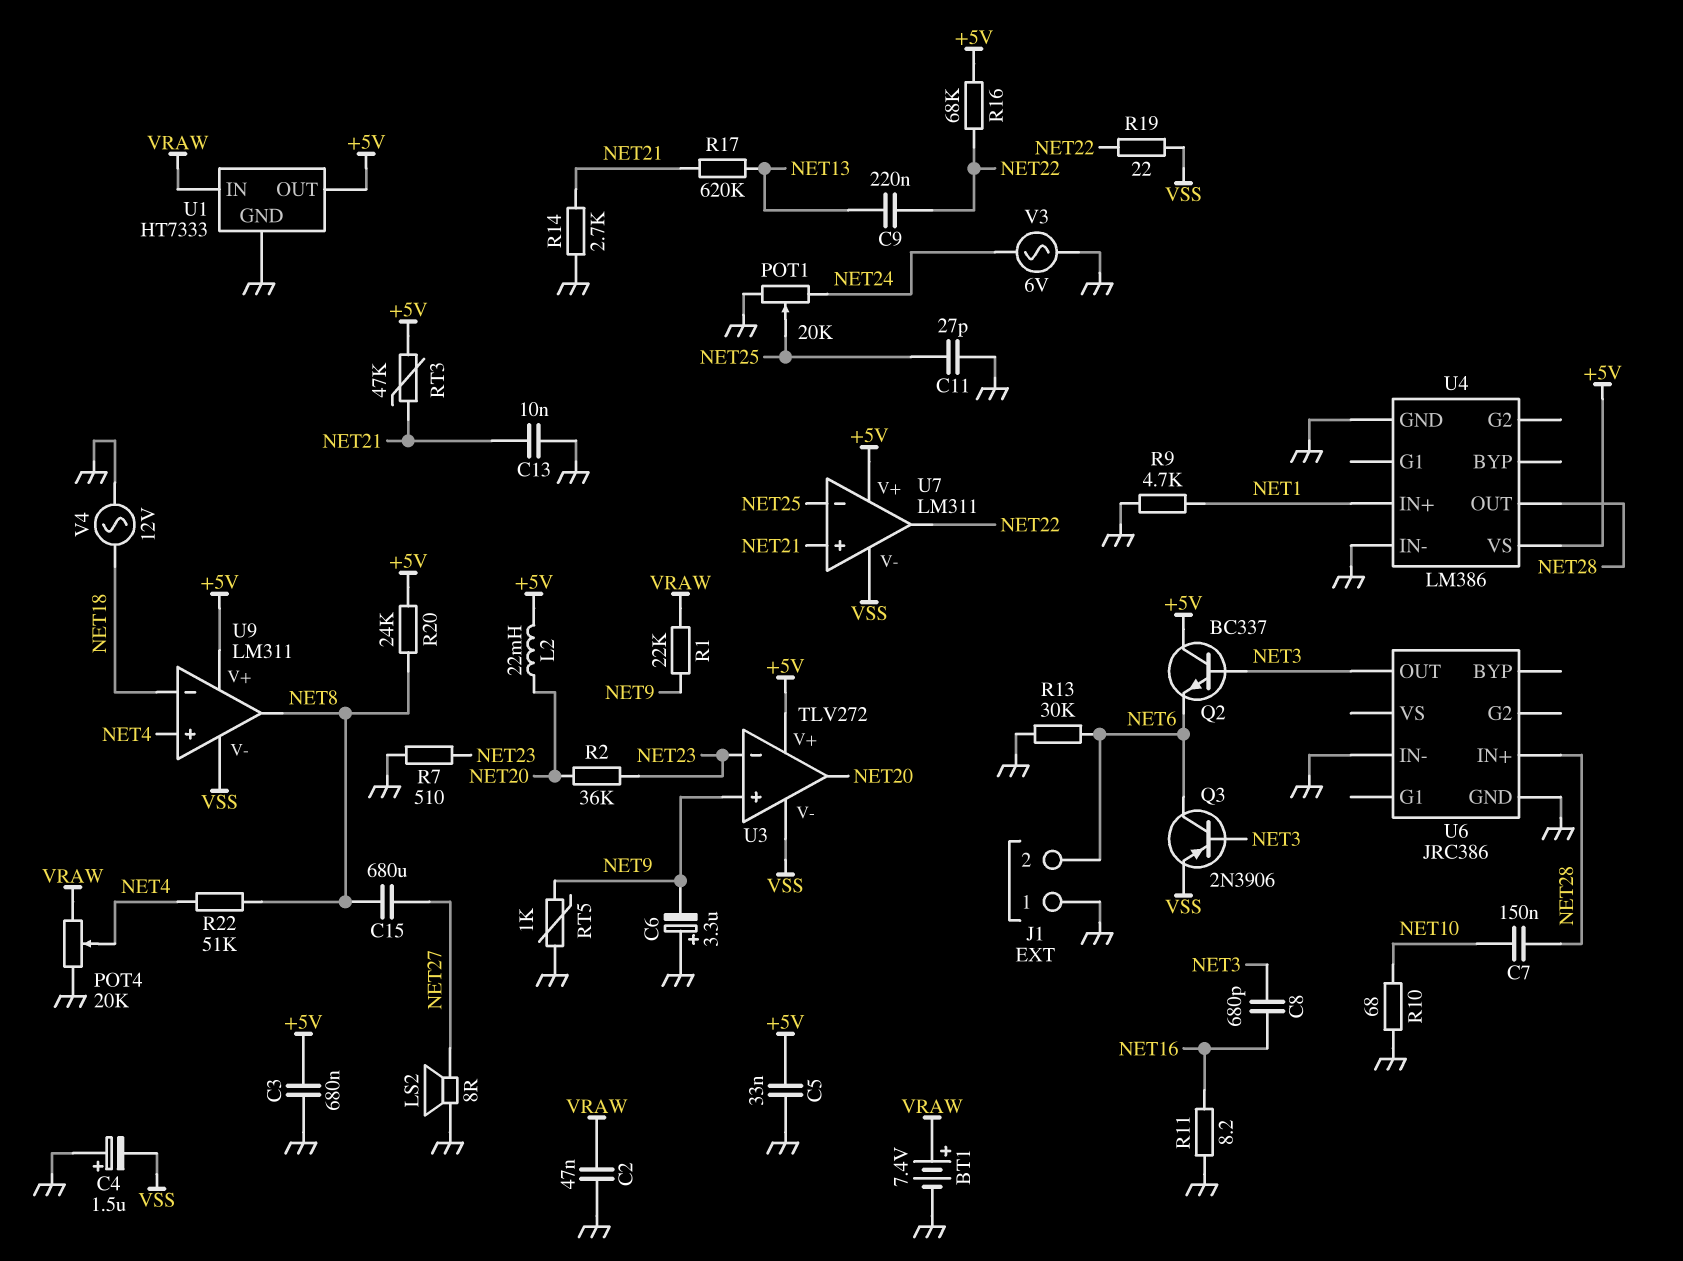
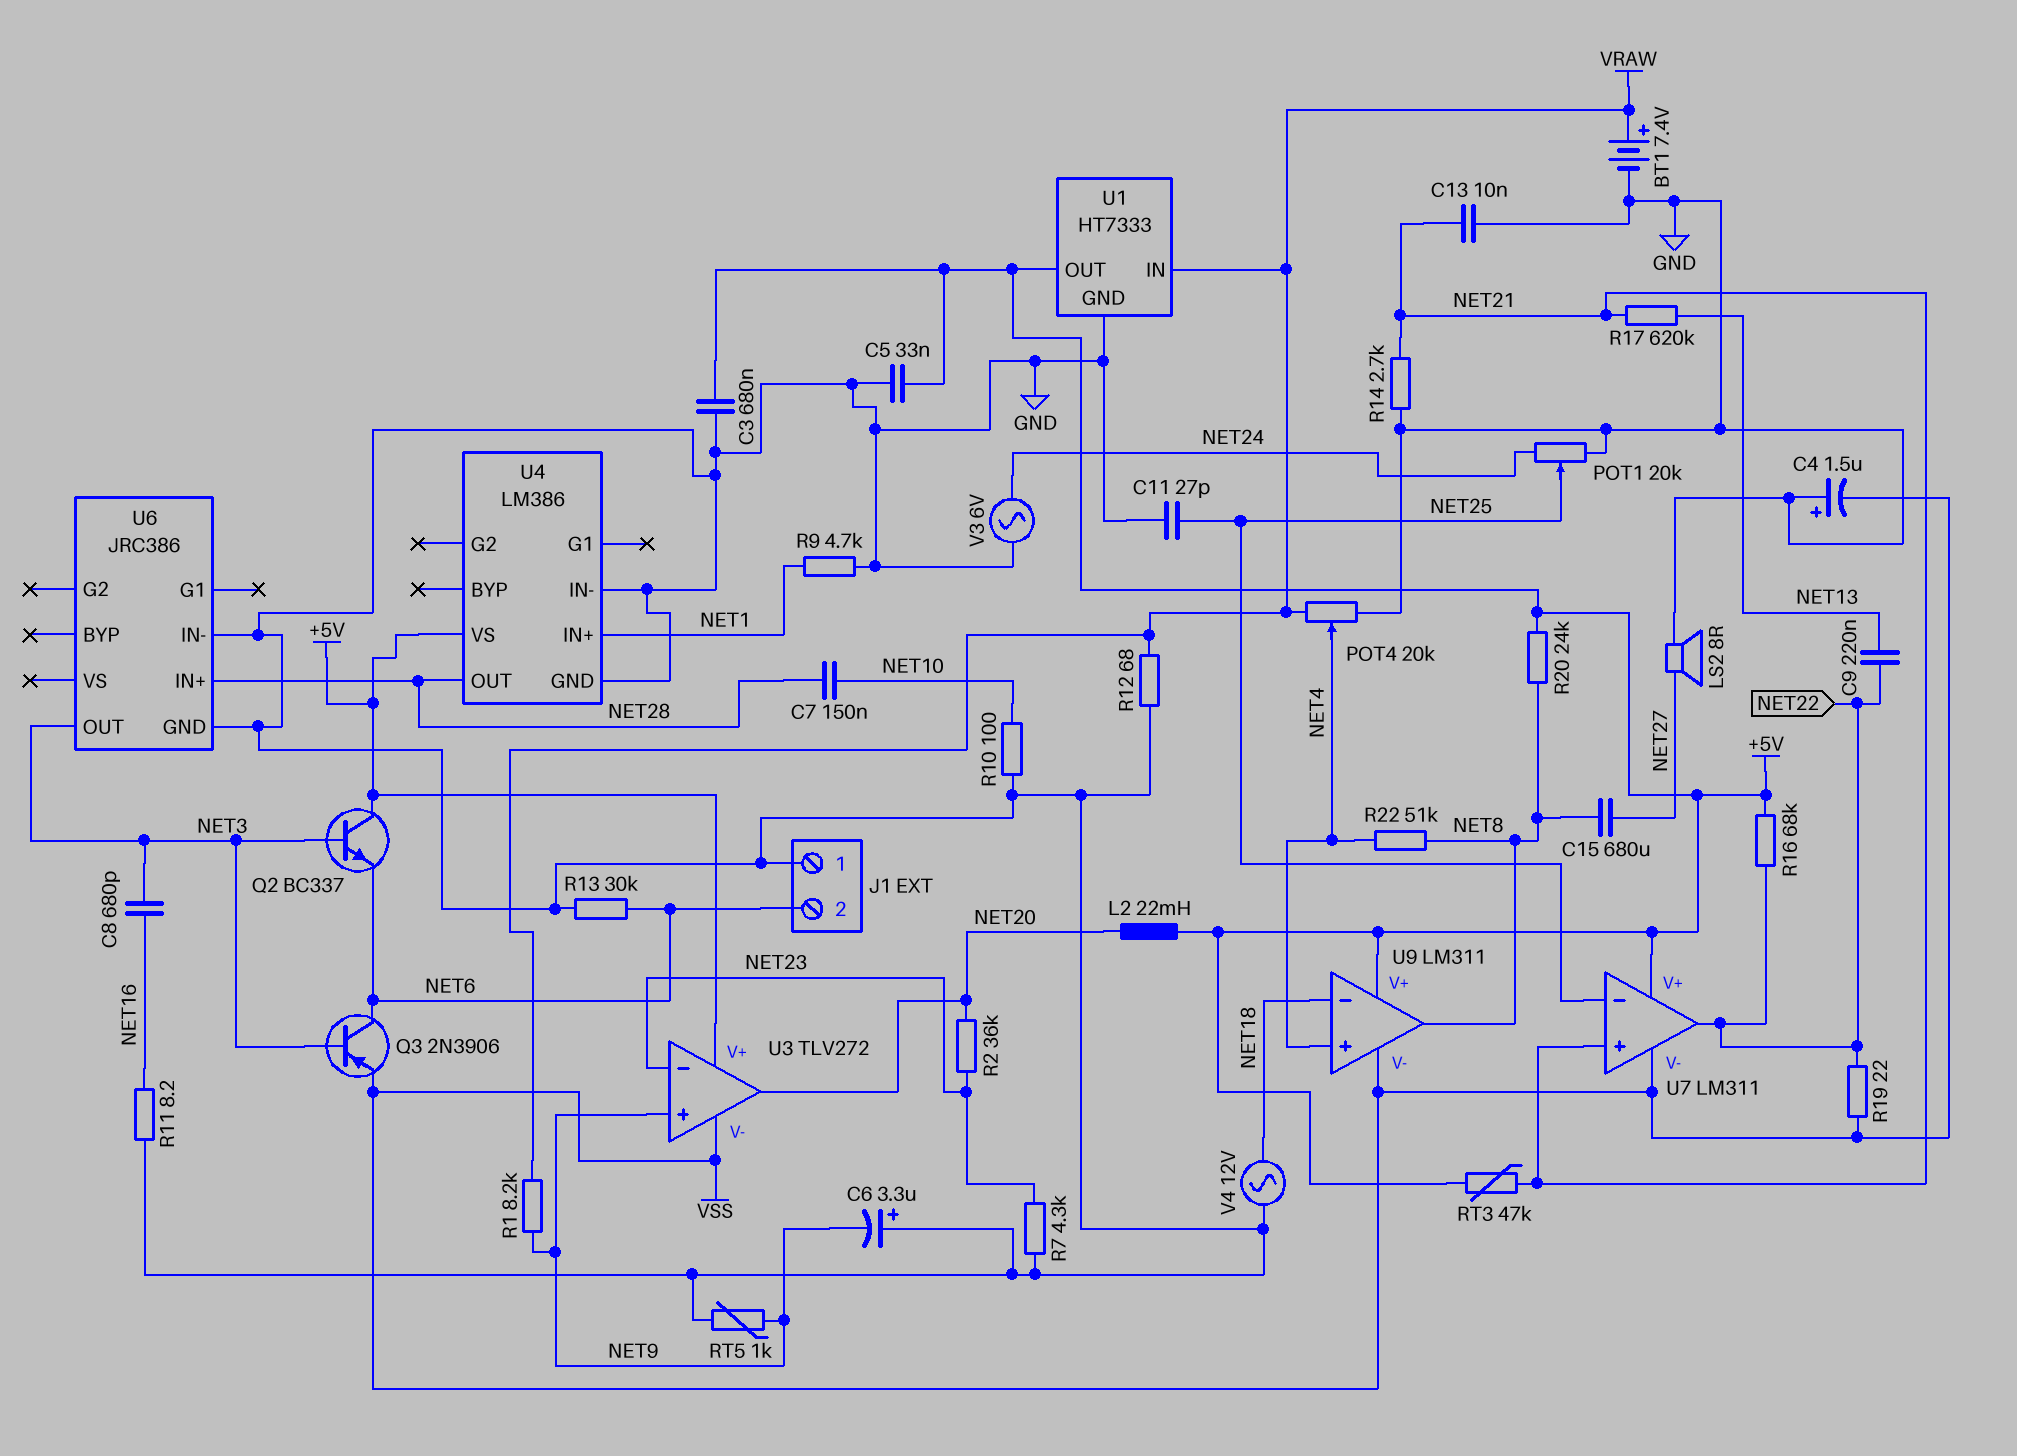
C2: 47nF (GND, VRAW) -> none
R1: 22k (NET9, VRAW) -> 8.2k (NET9, VRAW)
R7: 510 (GND, NET23) -> 4.3k (GND, NET23)
R10: 68 (GND, NET10) -> 100 (GND, NET10)
R12: none -> 68 (GND, VRAW)

